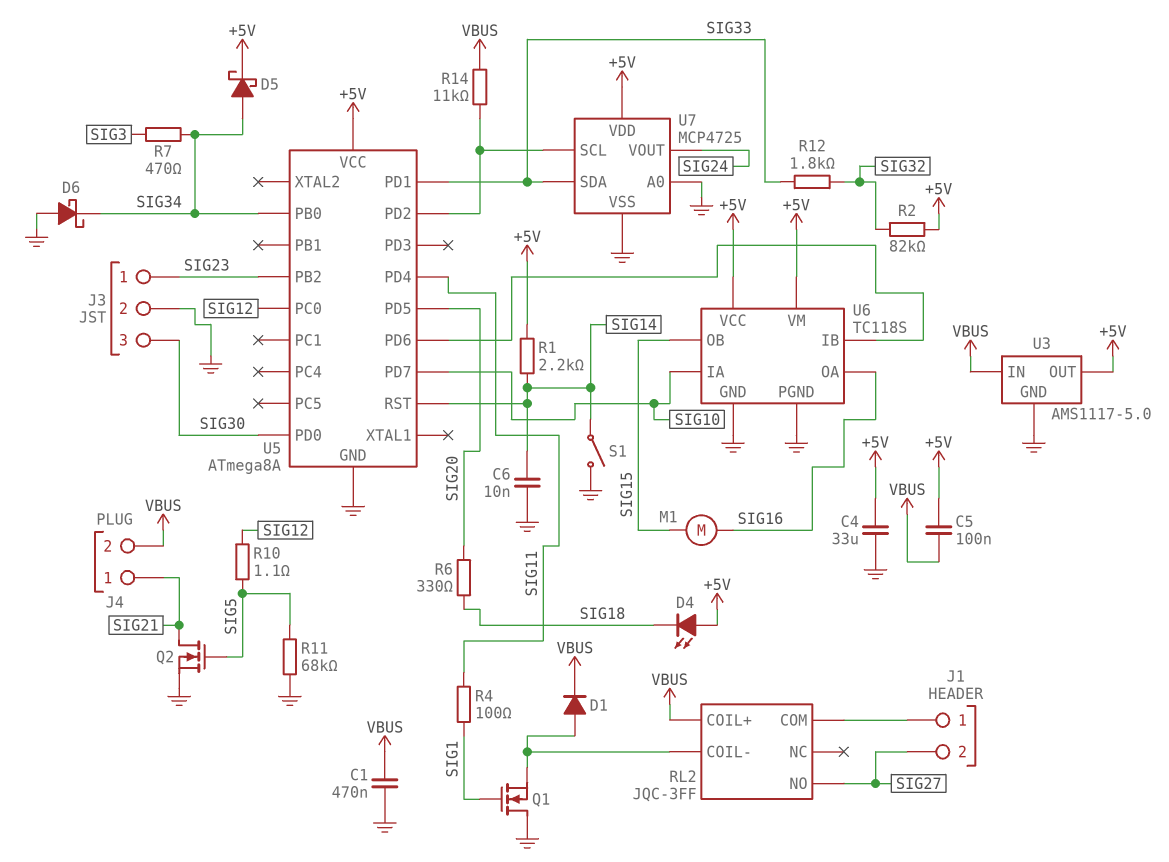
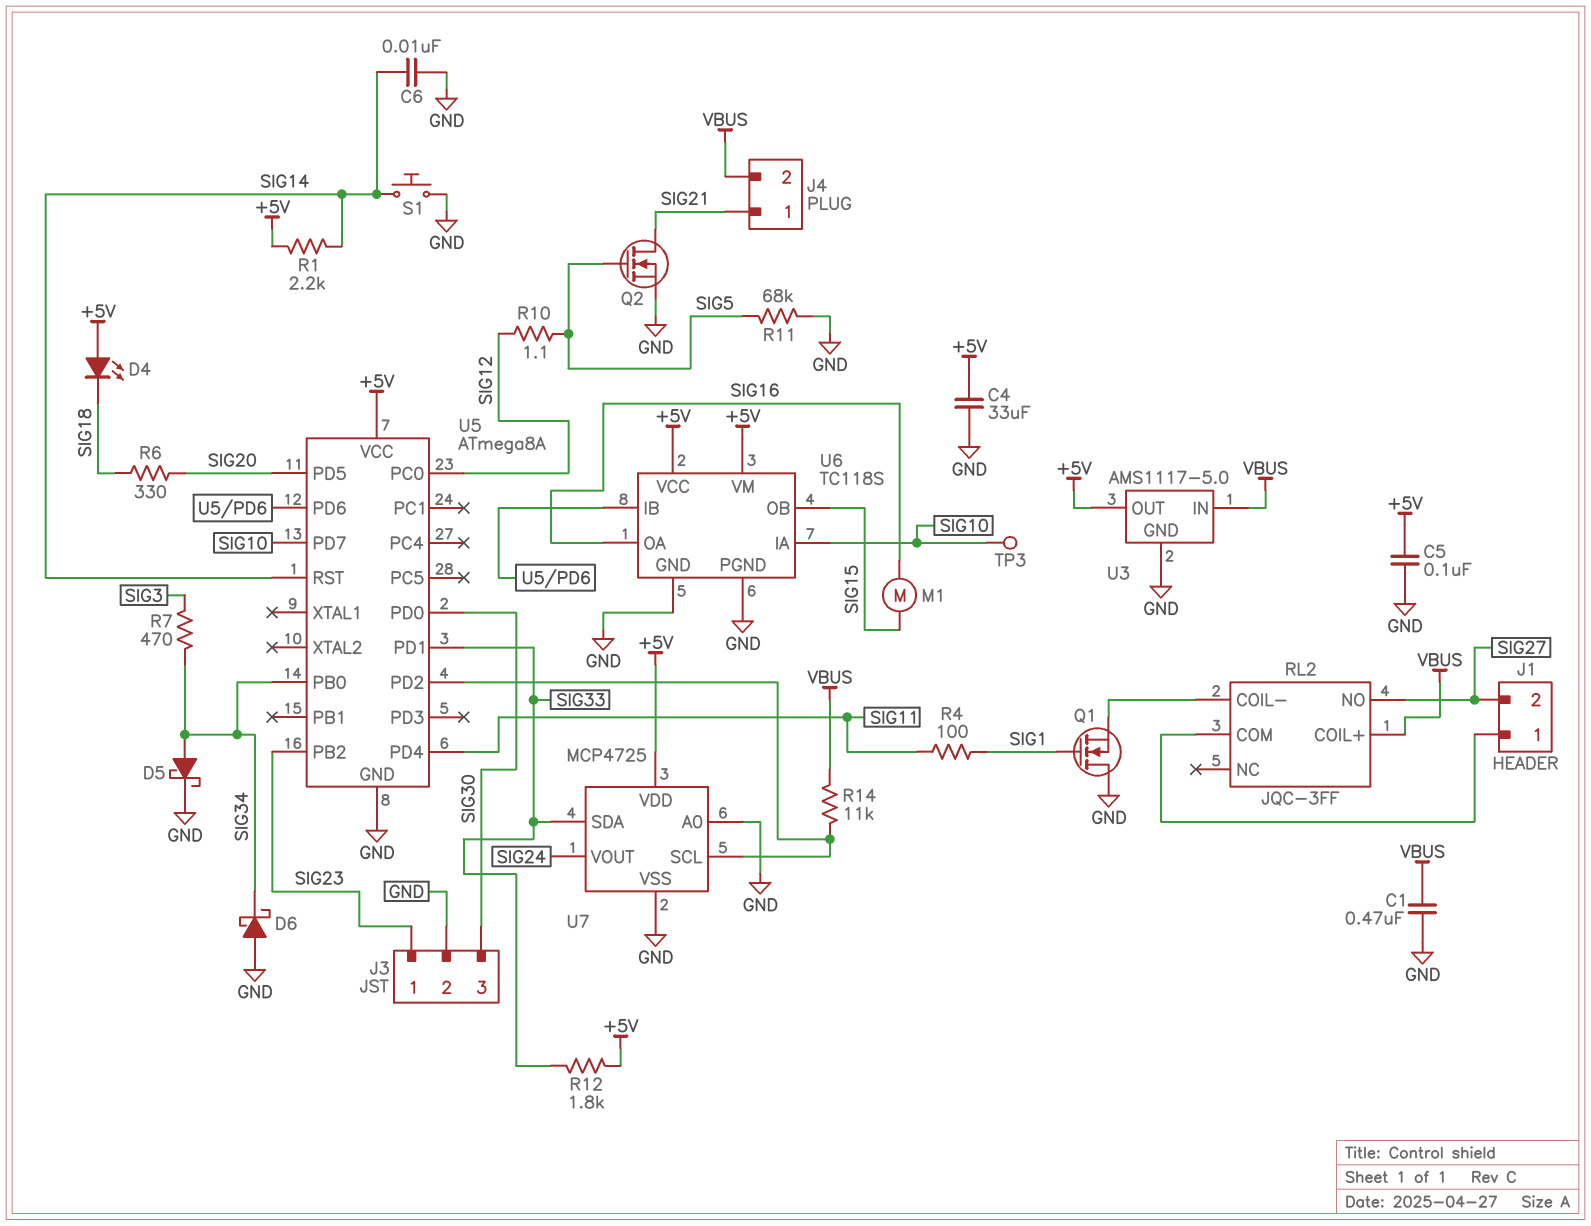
C5: 100nF (+5V, VBUS) -> 100nF (+5V, GND)
D1: diode (A RL2/COIL-, K VBUS) -> none
D5: schottky (A SIG34, K +5V) -> schottky (A SIG34, K GND)
R2: 82k (+5V, SIG32) -> none
R12: 1.8k (SIG32, SIG33) -> 1.8k (+5V, SIG33)
S1: switch (GND, SIG14) -> button (GND, SIG14)
TP3: none -> test point (SIG10)

